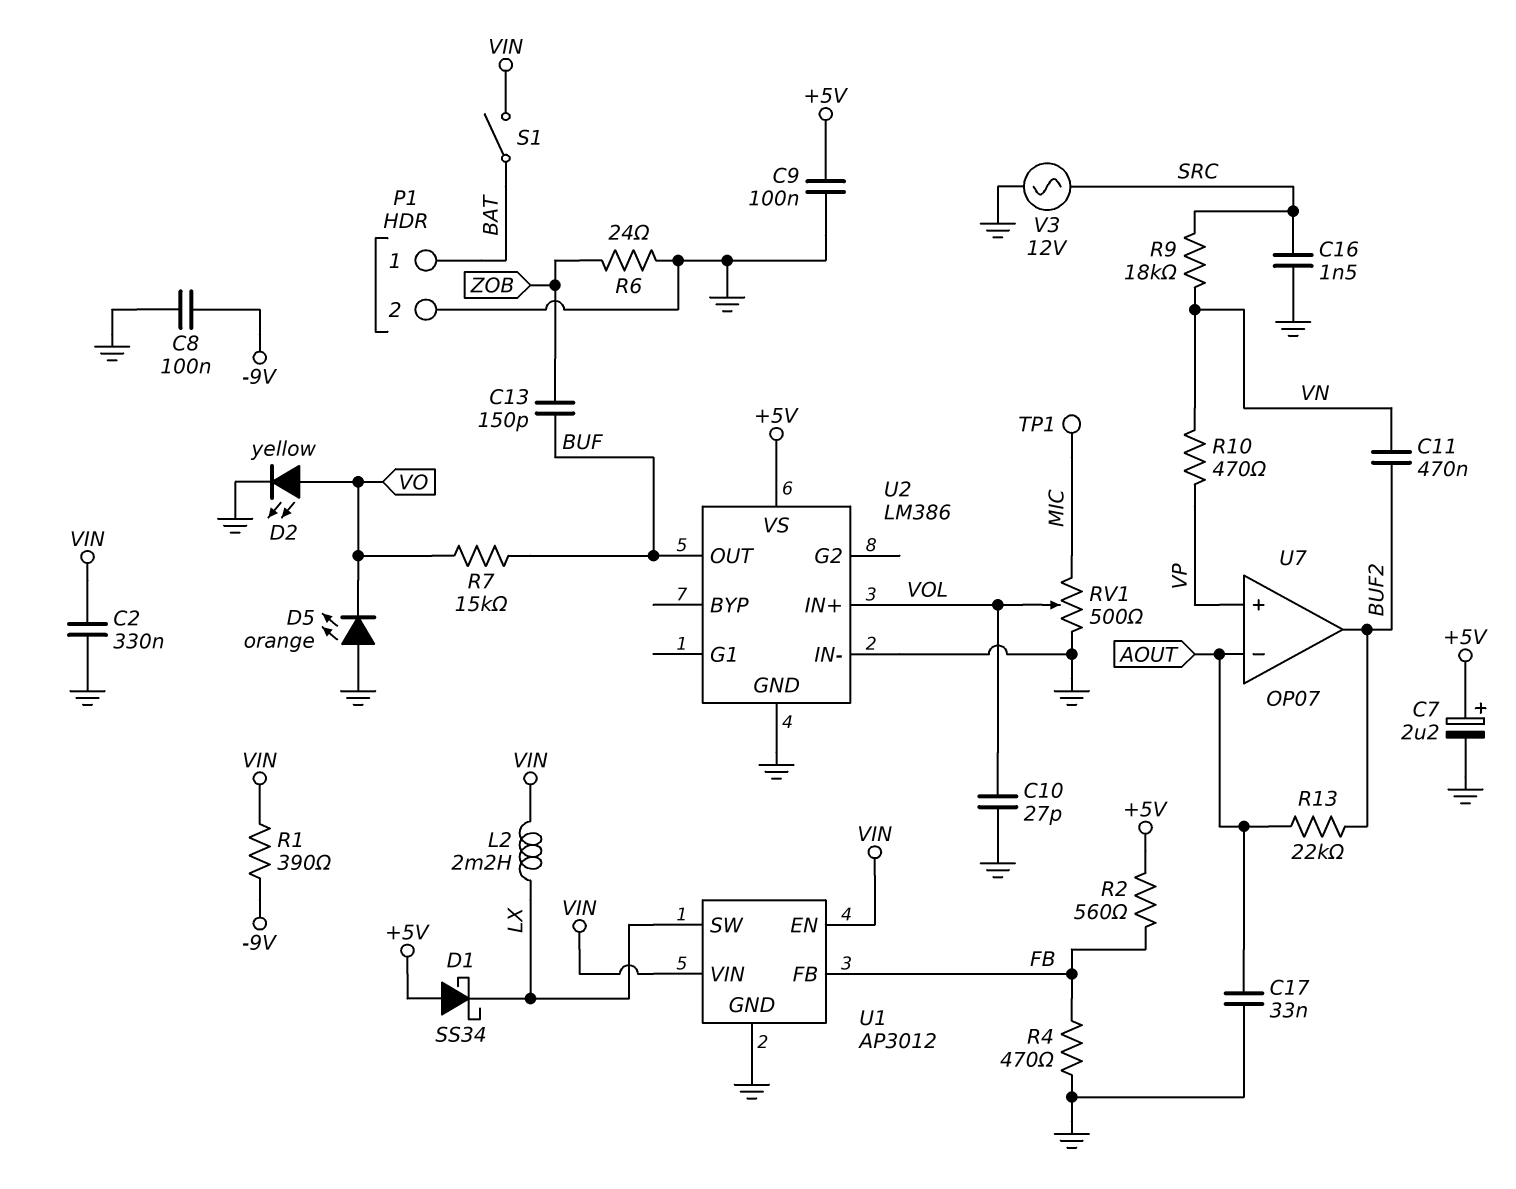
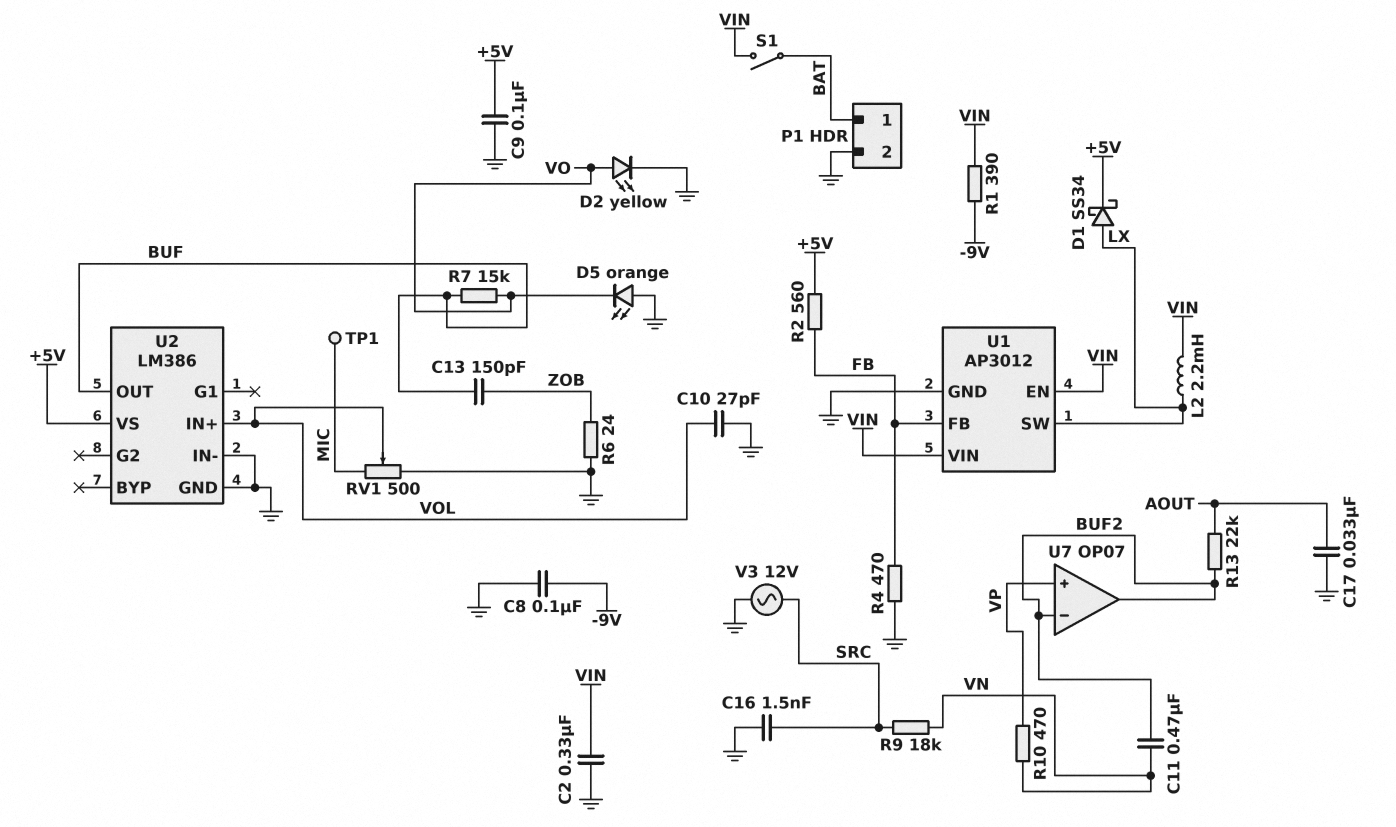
C7: 2.2uF (plus +5V, minus GND) -> none
D1: schottky SS34 (A +5V, K LX) -> schottky SS34 (A LX, K +5V)
U7 pin in-: AOUT -> BUF2

